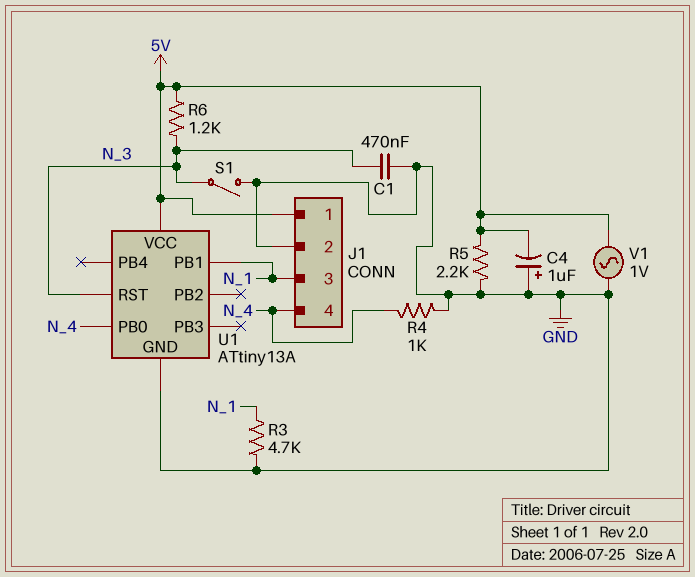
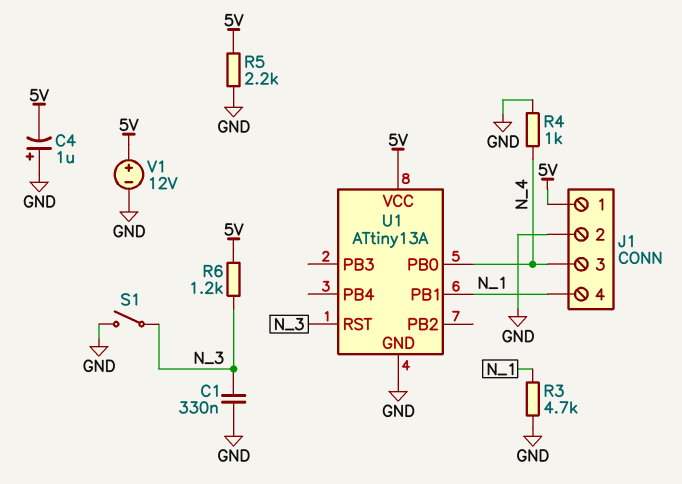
C1: 470nF (GND, N_3) -> 330nF (GND, N_3)
J1 pin 3: N_1 -> N_4
J1 pin 4: N_4 -> N_1
V1: AC 1V (5V, GND) -> 12V (plus 5V, minus GND)

